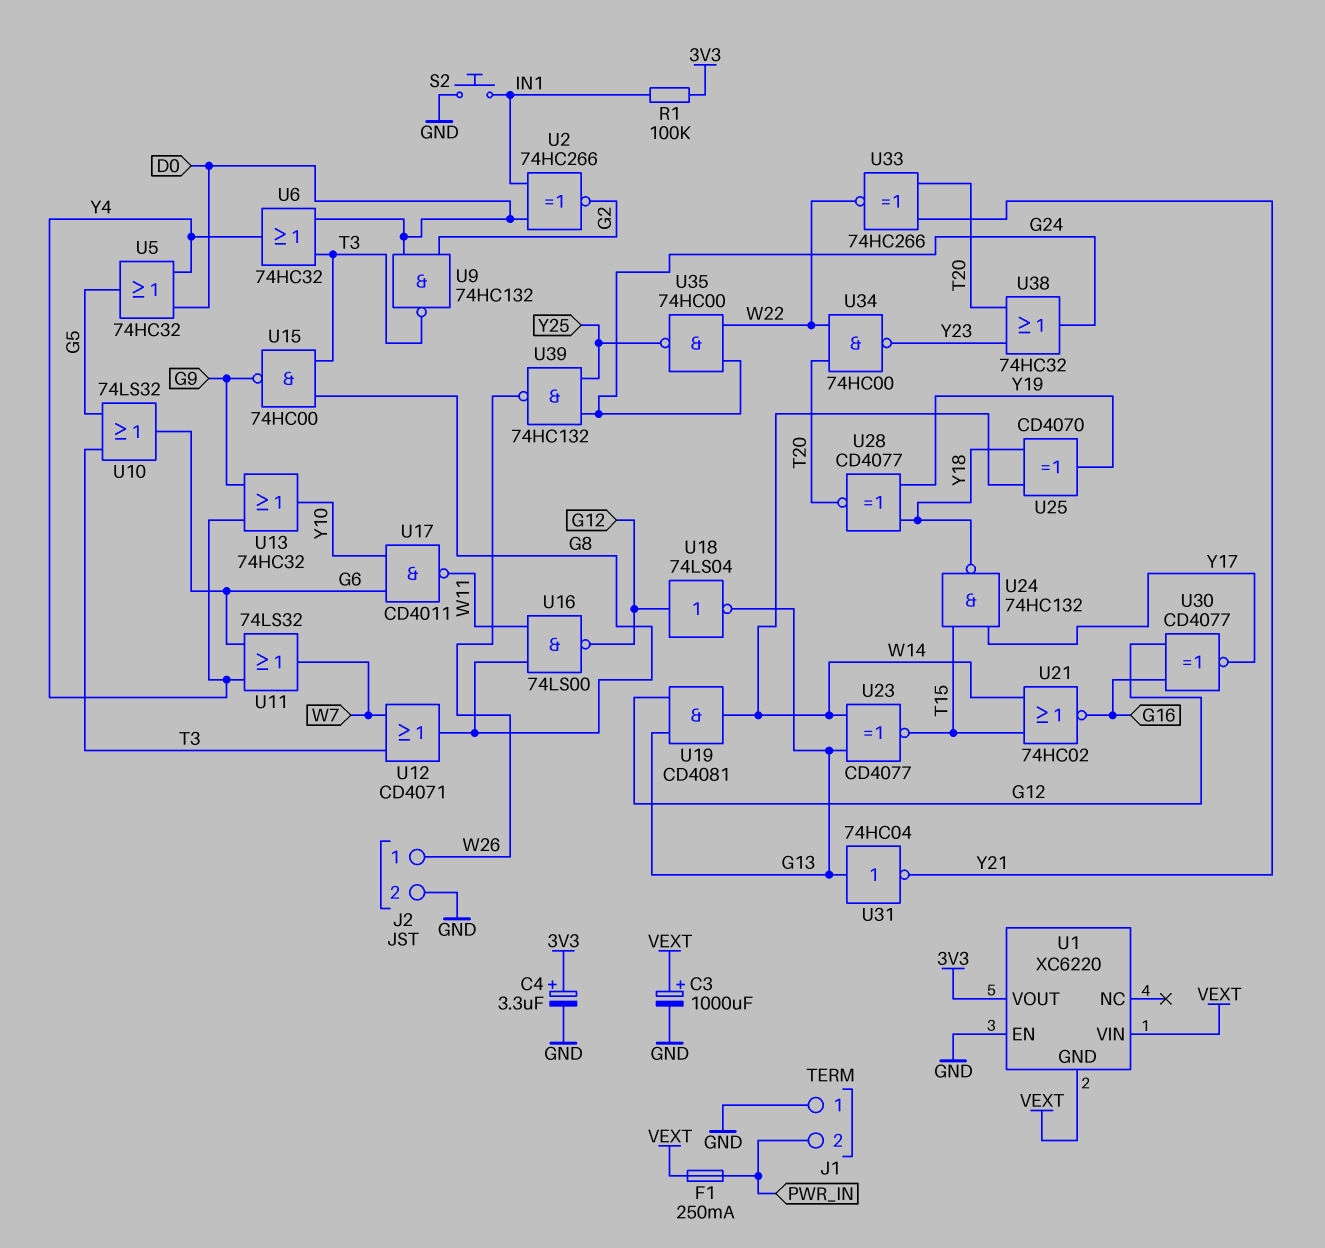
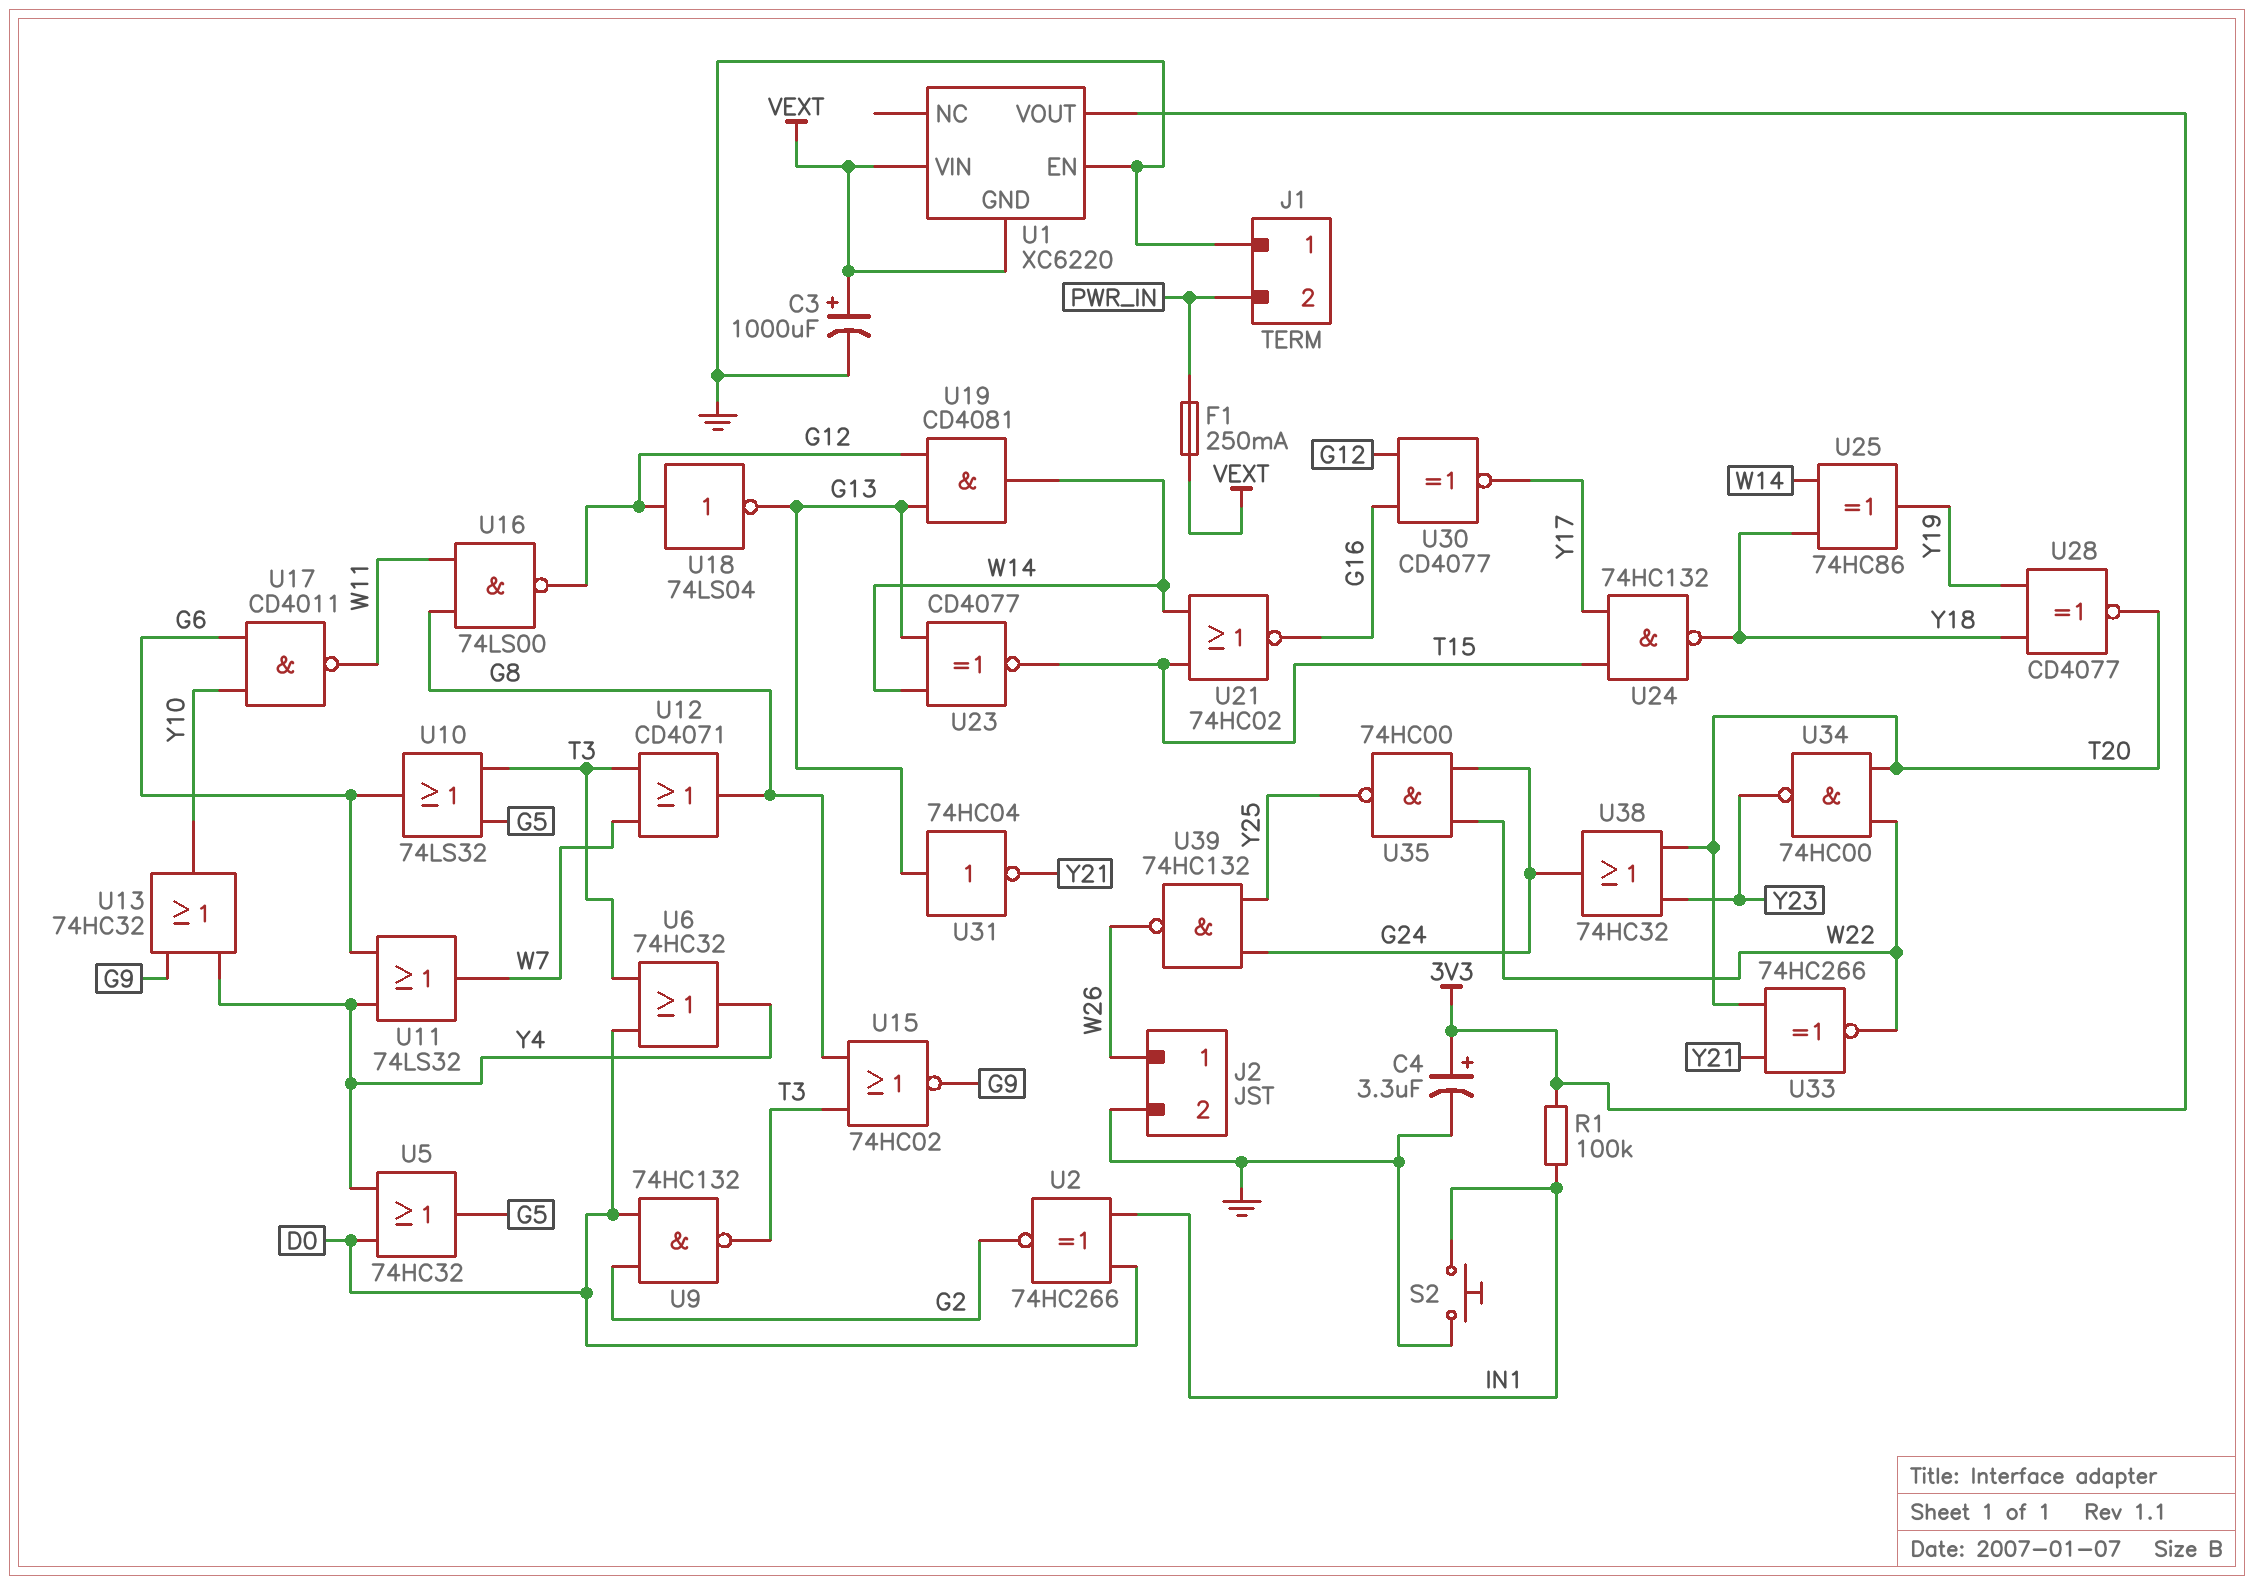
U15: NAND 74HC00 (in G8, in T3, out G9) -> NOR 74HC02 (in G8, in T3, out G9)
U25: XOR CD4070 (in W14, in Y18, out Y19) -> XOR 74HC86 (in W14, in Y18, out Y19)

